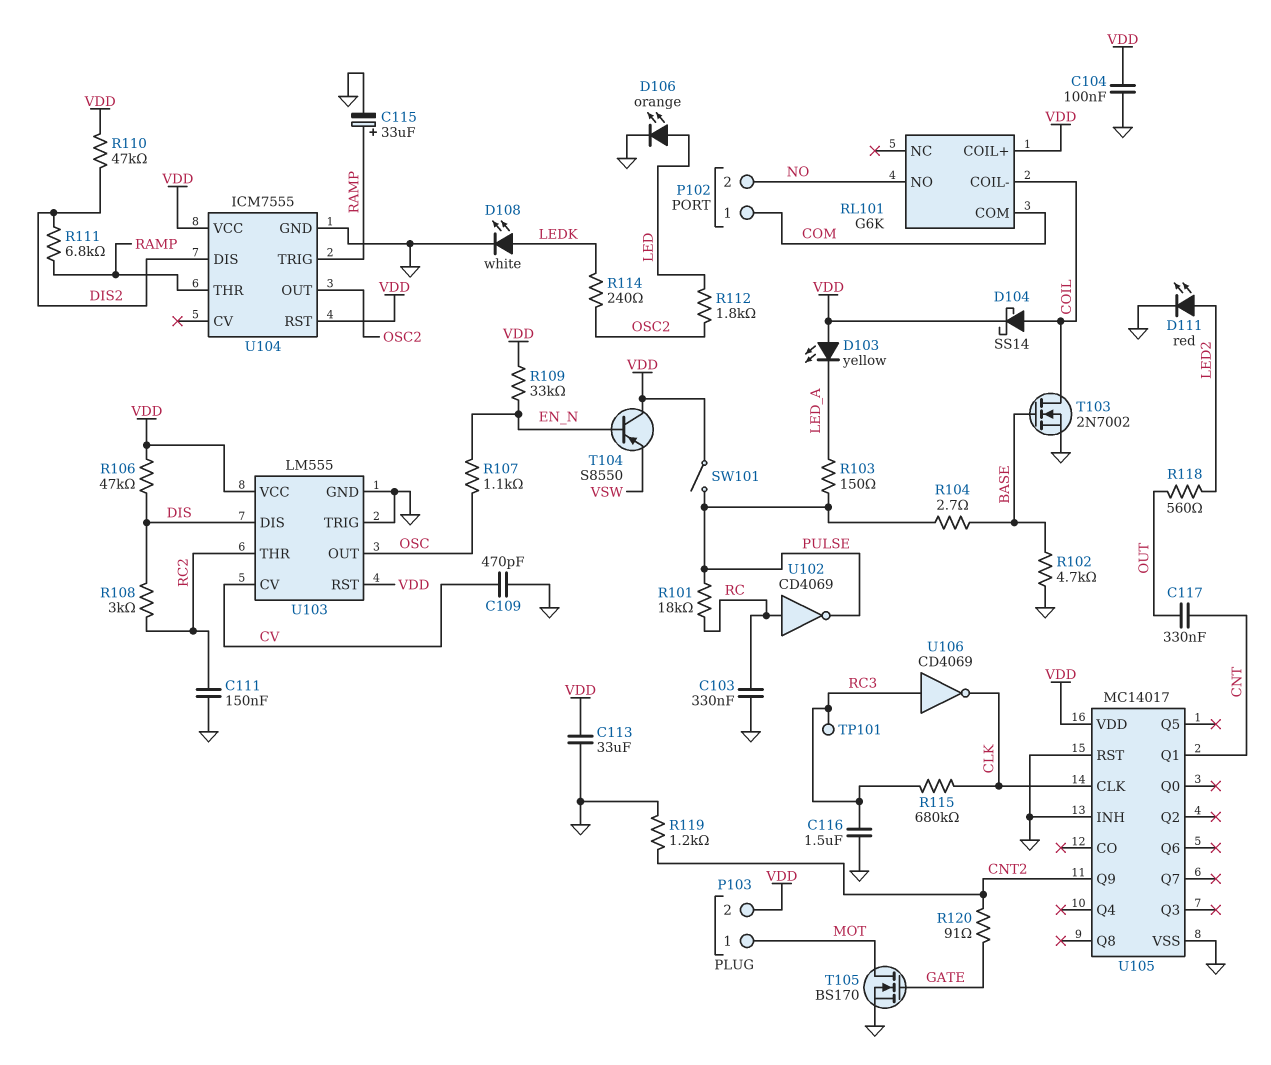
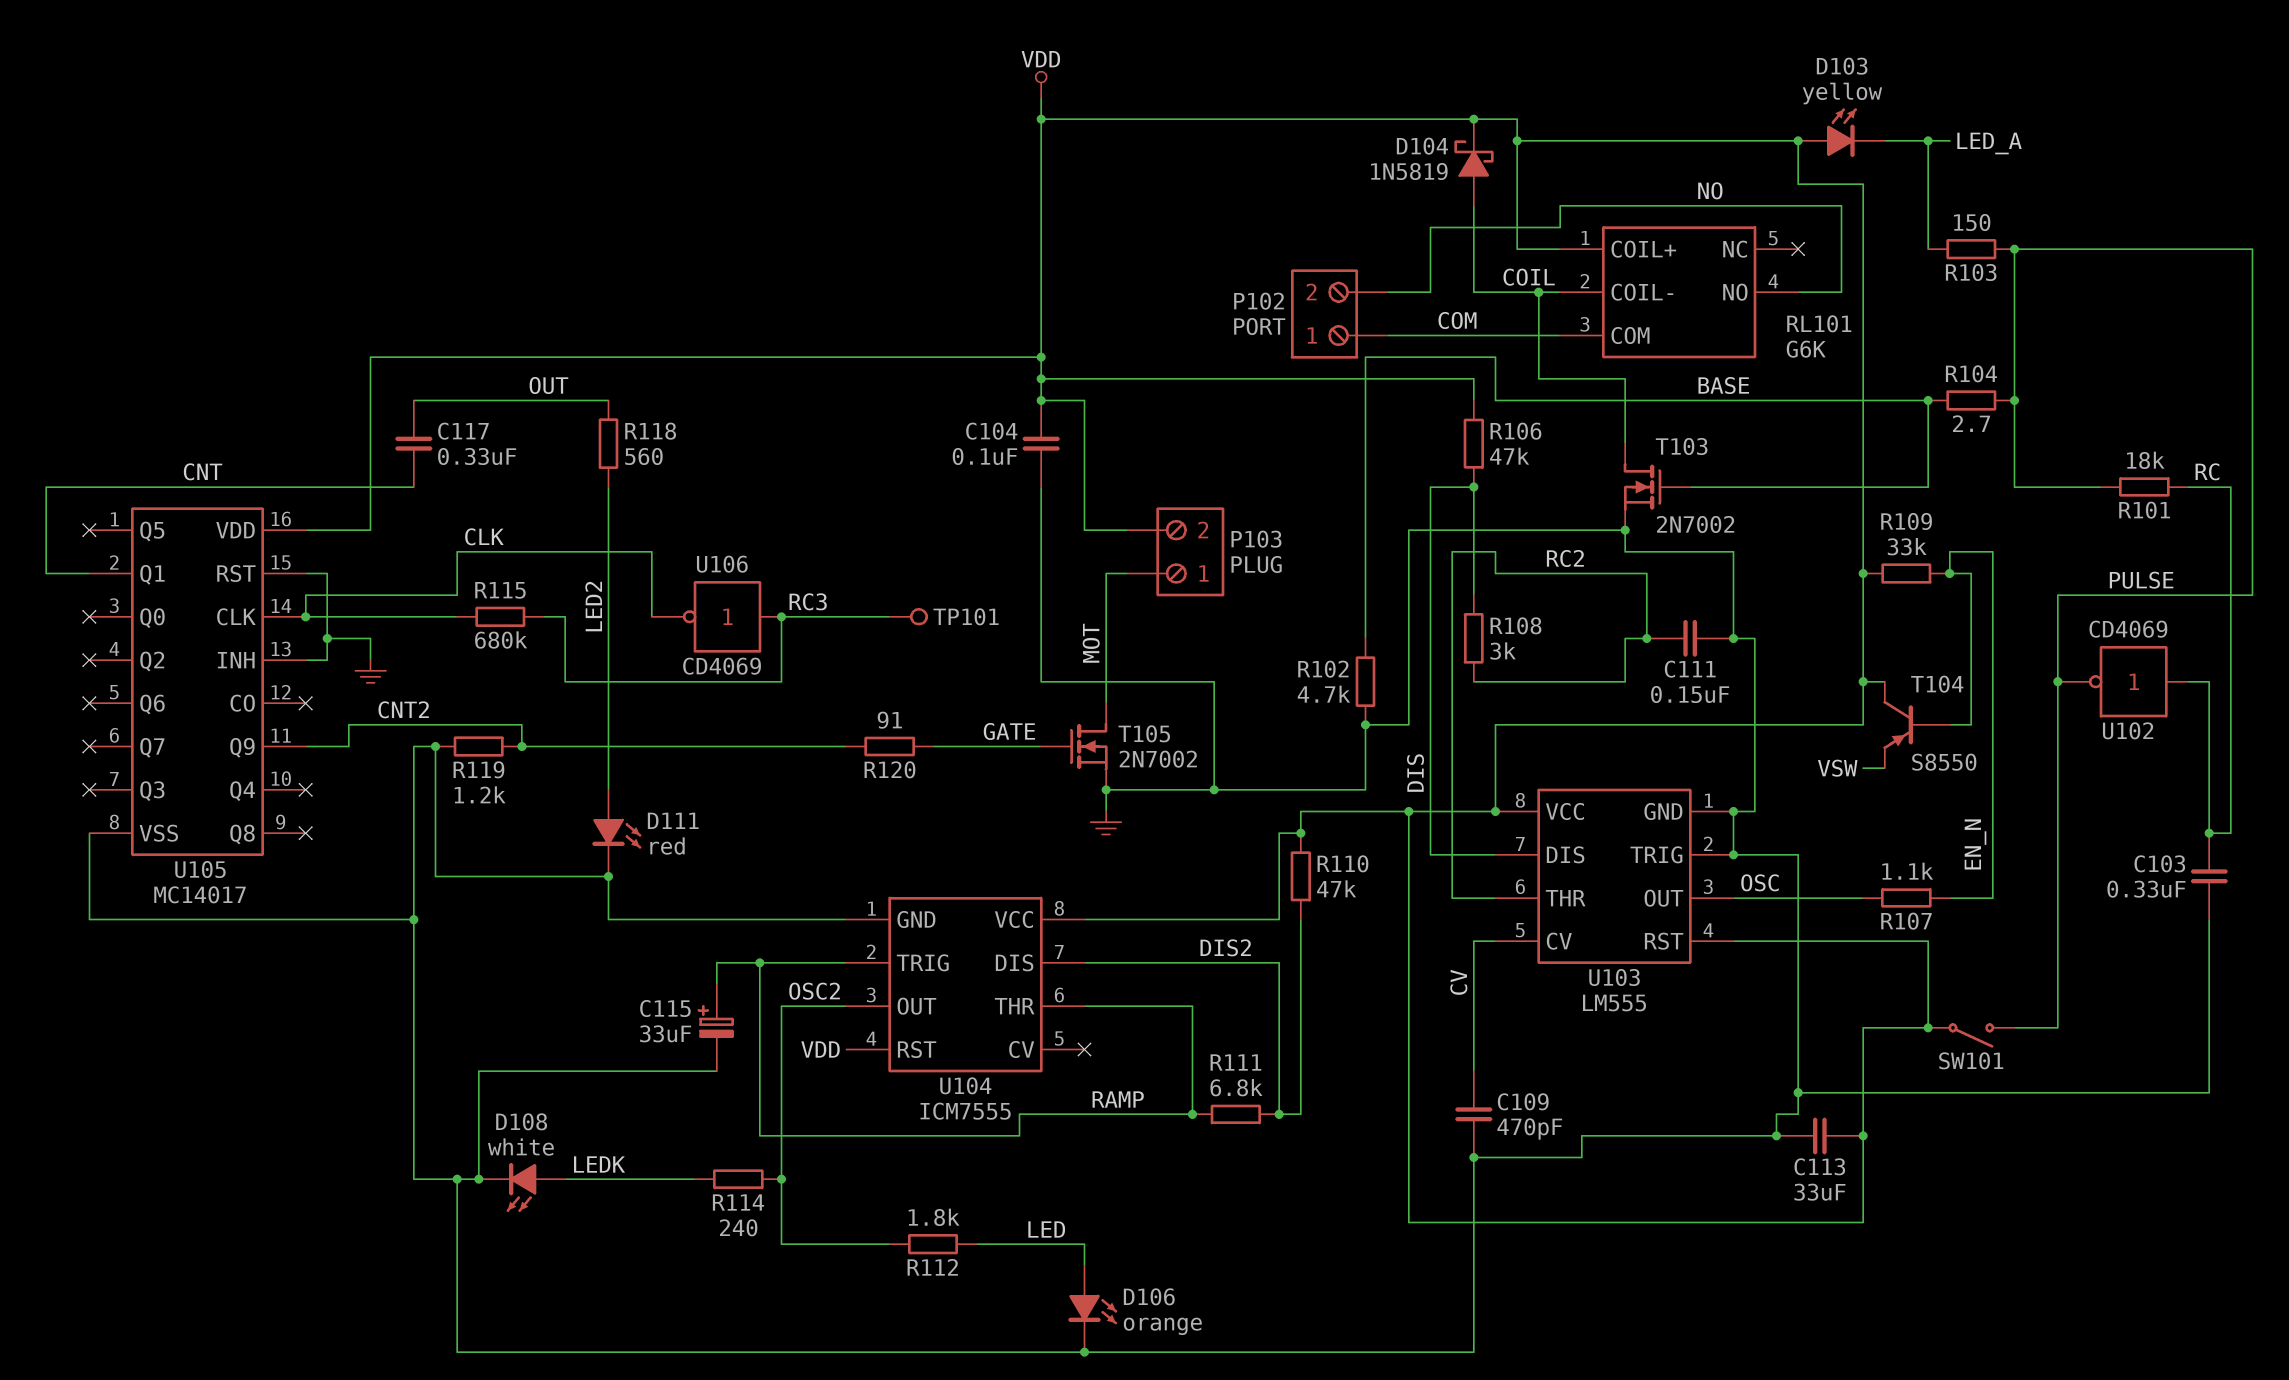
C116: 1.5uF (GND, RC3) -> none
D104: schottky SS14 (A COIL, K VDD) -> schottky 1N5819 (A COIL, K VDD)
T105: NMOS BS170 (G GATE, D MOT, S GND) -> NMOS 2N7002 (G GATE, D MOT, S GND)

